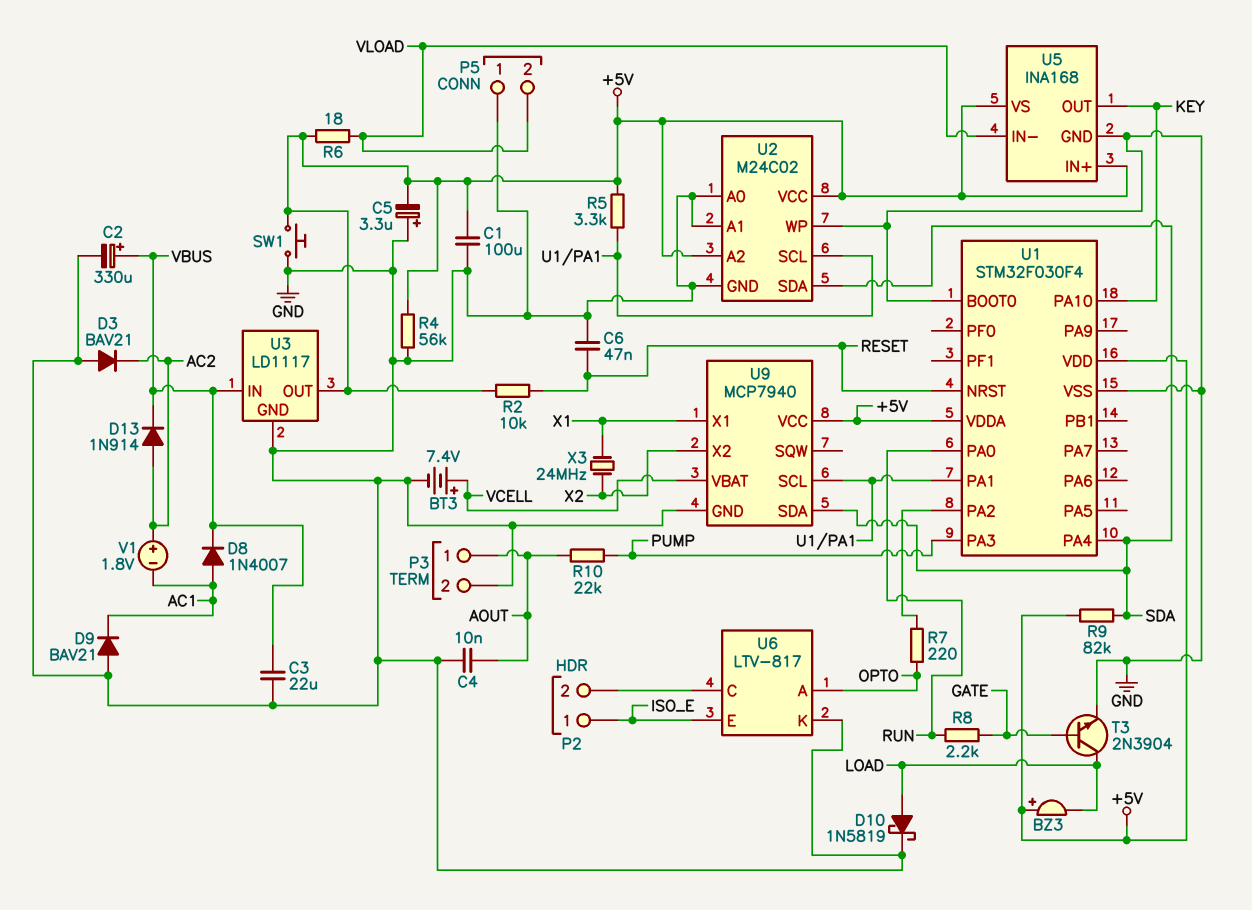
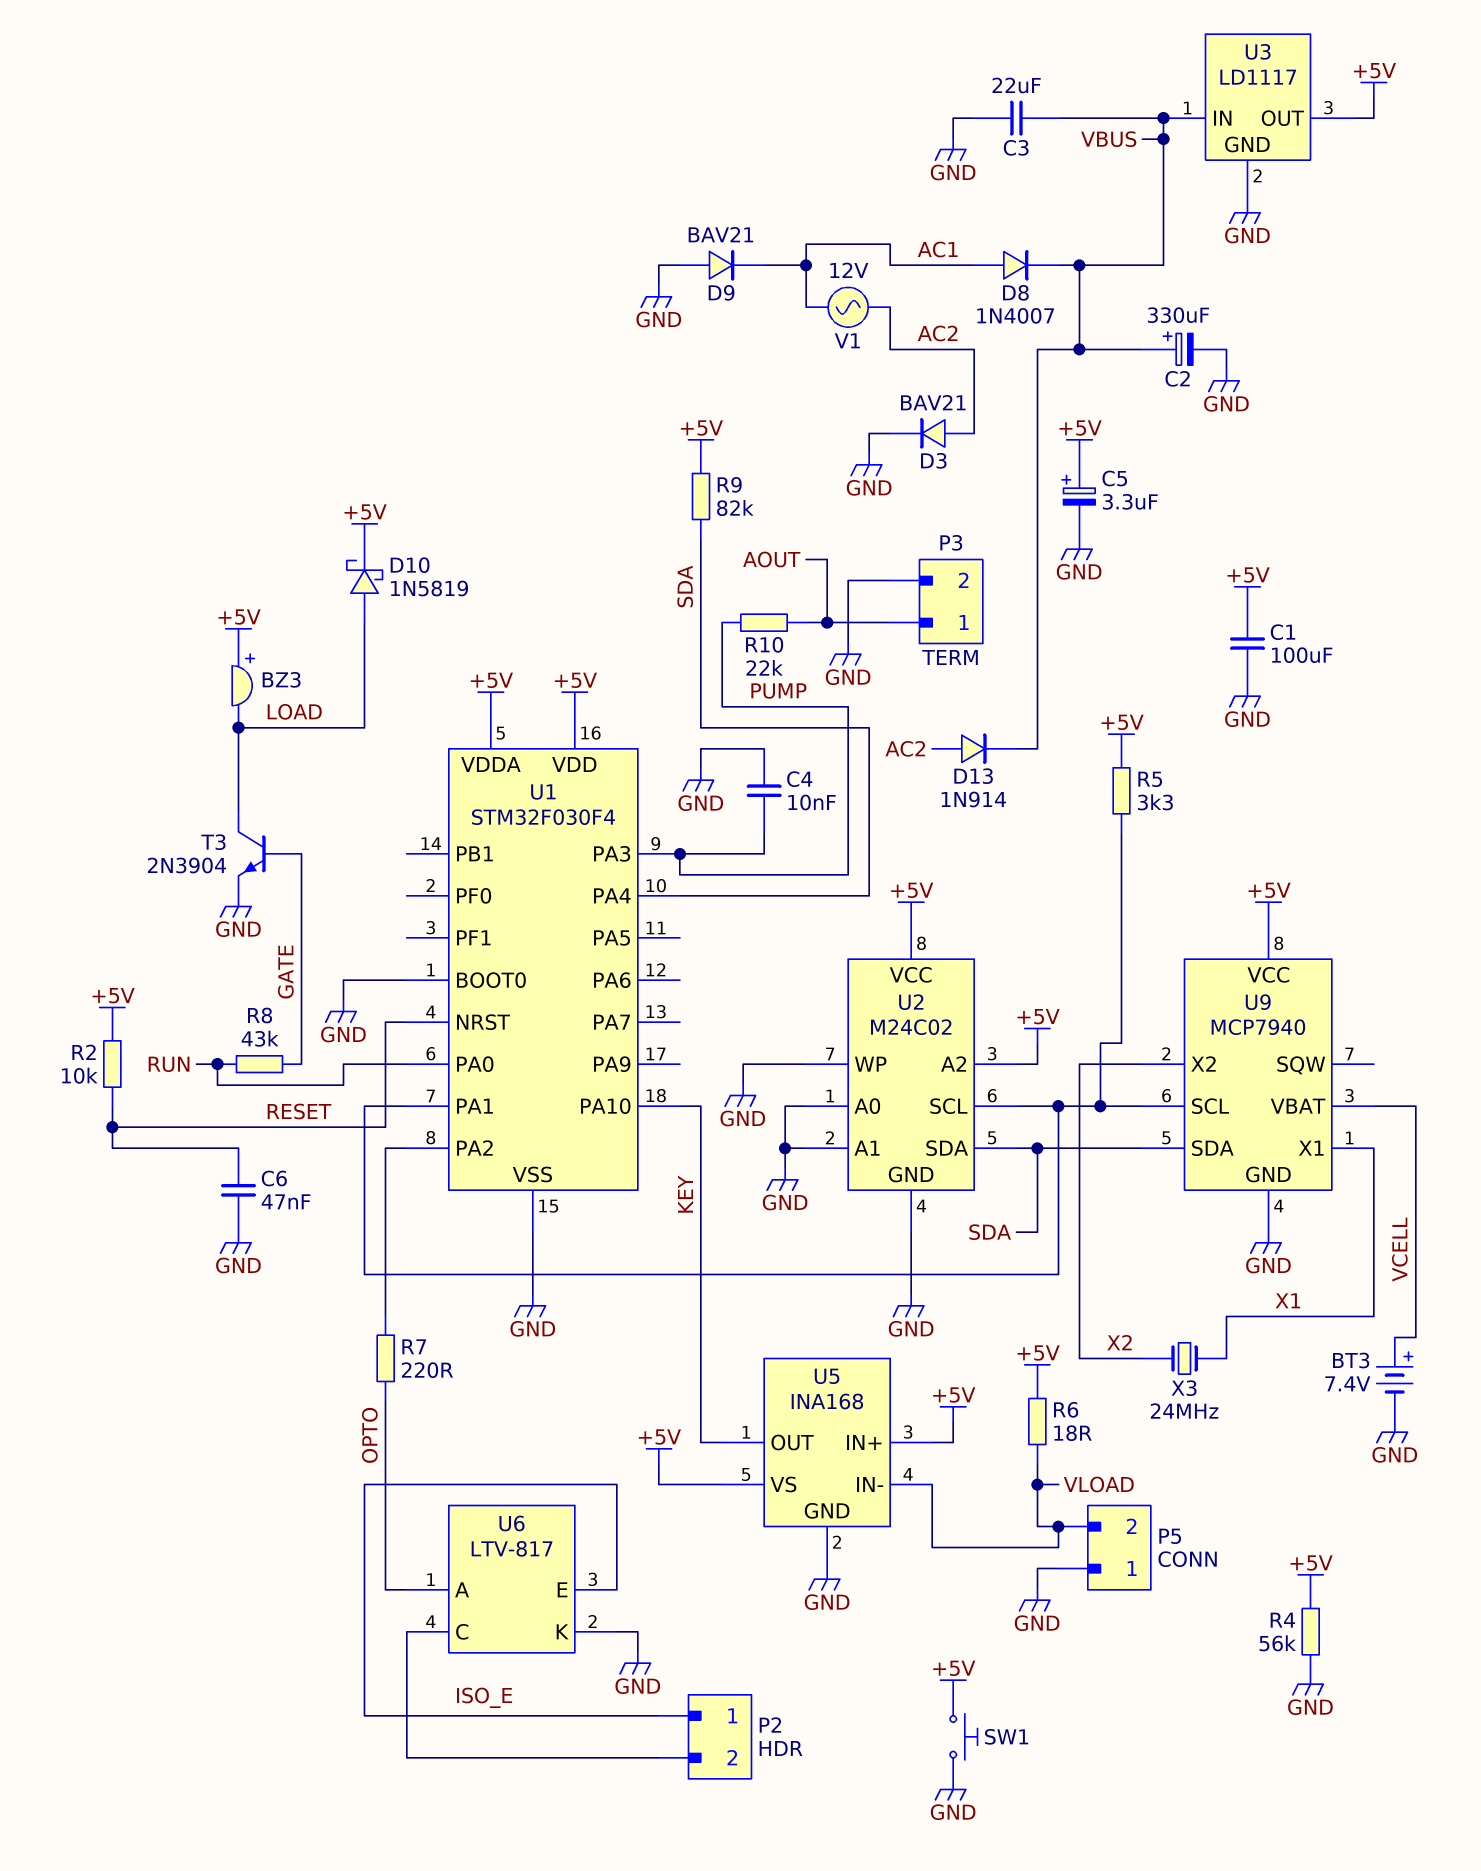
C4: 10nF (AOUT, GND) -> 10nF (GND, PUMP)
C5: 3.3uF (plus GND, minus +5V) -> 3.3uF (plus +5V, minus GND)
D3: diode BAV21 (A GND, K AC2) -> diode BAV21 (A AC2, K GND)
D10: schottky 1N5819 (A LOAD, K GND) -> schottky 1N5819 (A LOAD, K +5V)
R8: 2.2k (GATE, RUN) -> 43k (GATE, RUN)
V1: 1.8V (plus AC2, minus AC1) -> AC 12V (AC1, AC2)

